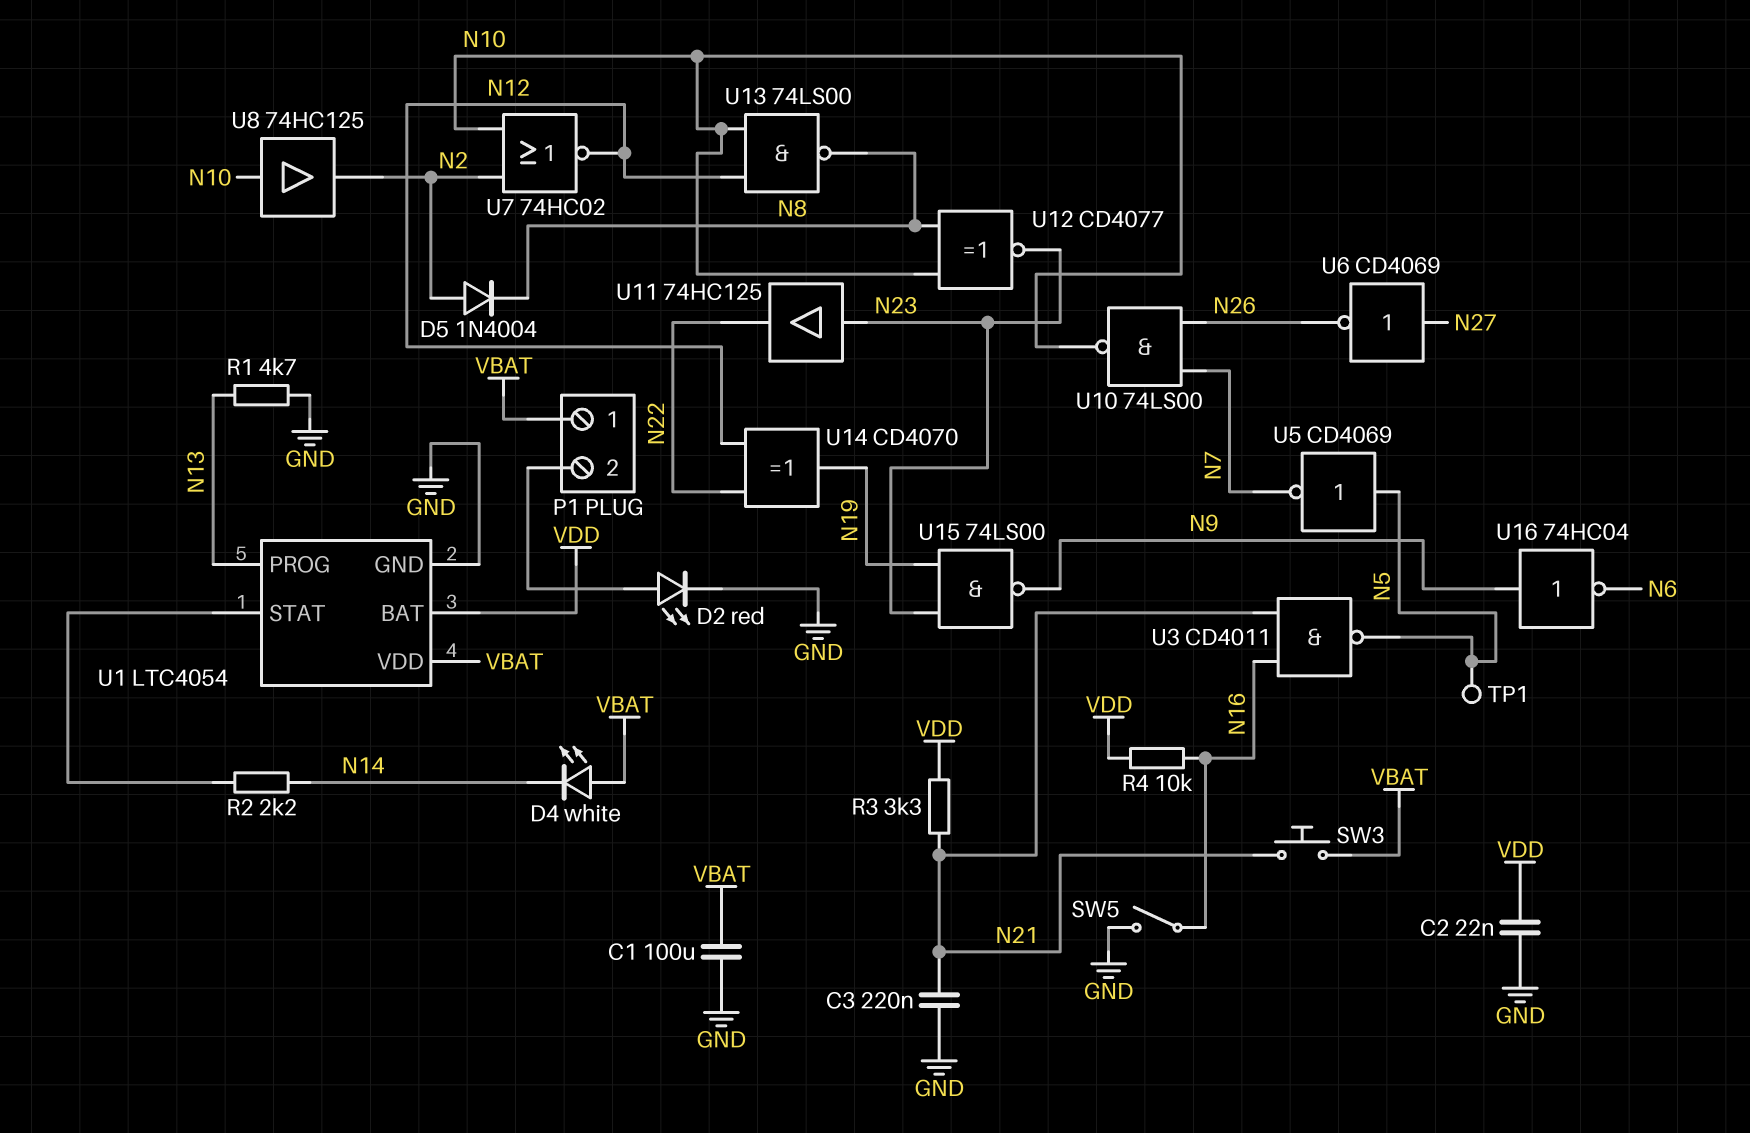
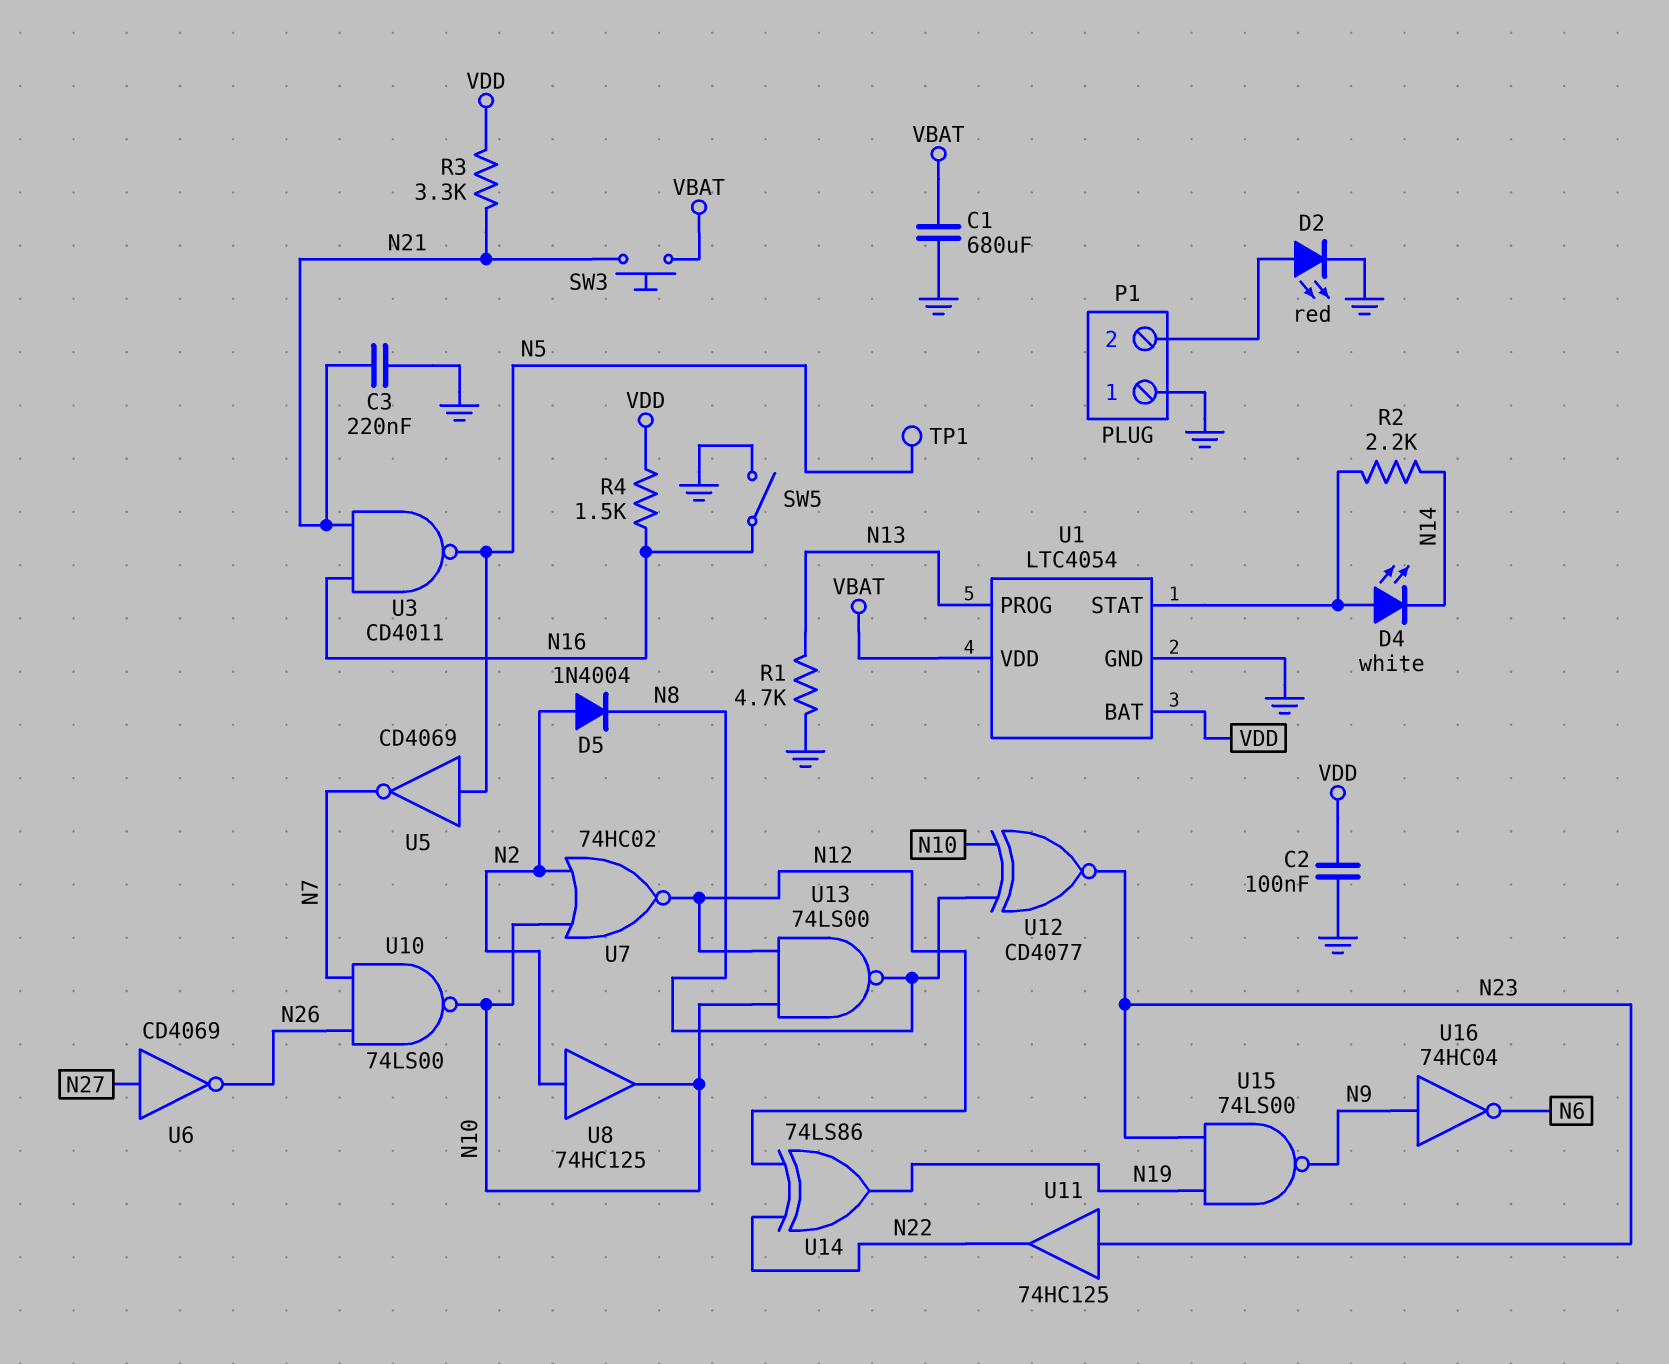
C1: 100uF (GND, VBAT) -> 680uF (GND, VBAT)
C2: 22nF (GND, VDD) -> 100nF (GND, VDD)
D4: LED white (A VBAT, K N14) -> LED white (A U1/STAT, K N14)
P1 pin 1: VBAT -> GND
R4: 10k (N16, VDD) -> 1.5k (N16, VDD)
U8: buffer 74HC125 (in N10, out N2) -> buffer 74HC125 (in N2, out N10)
U14: XOR CD4070 (in N12, in N22, out N19) -> XOR 74LS86 (in N12, in N22, out N19)

